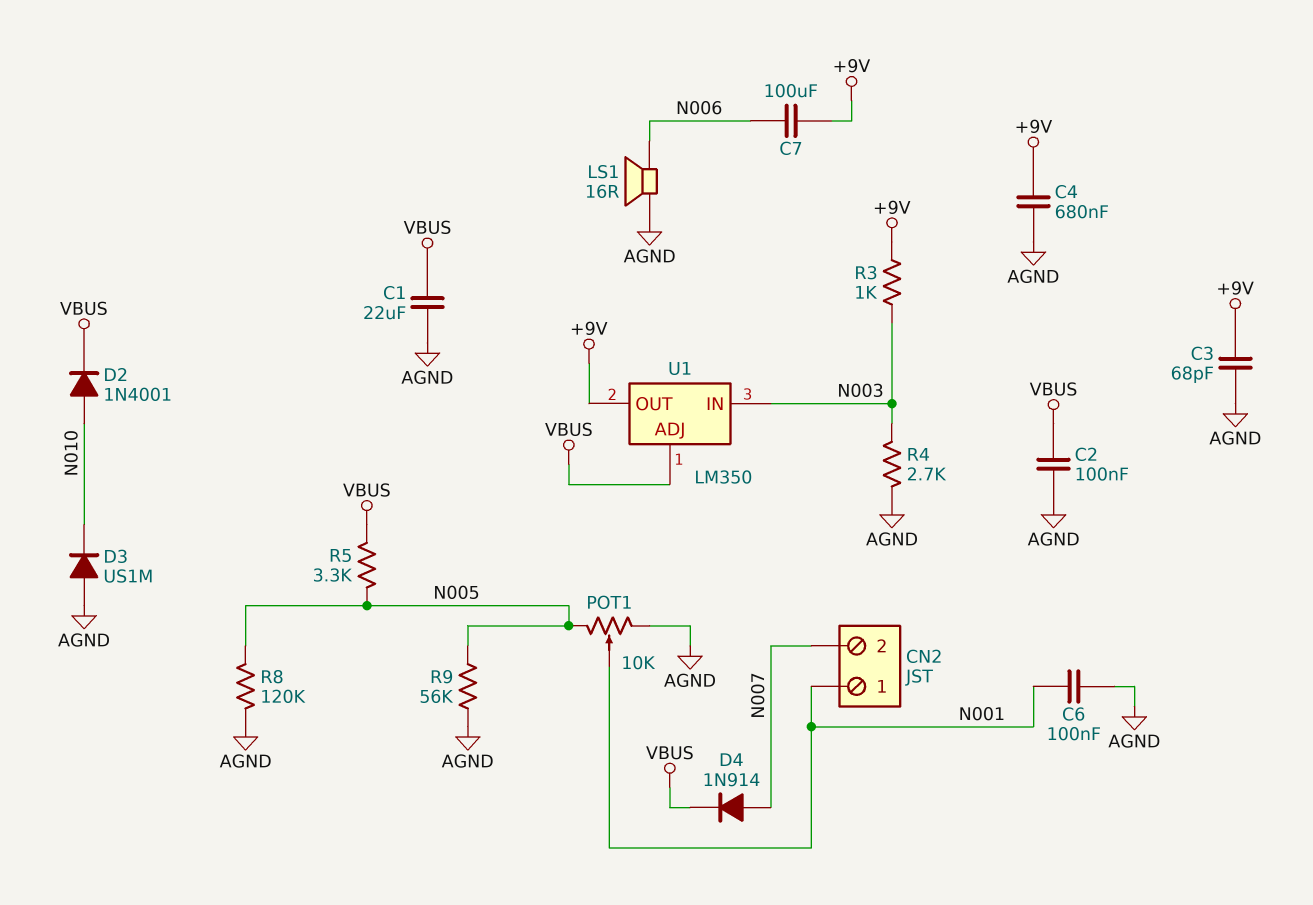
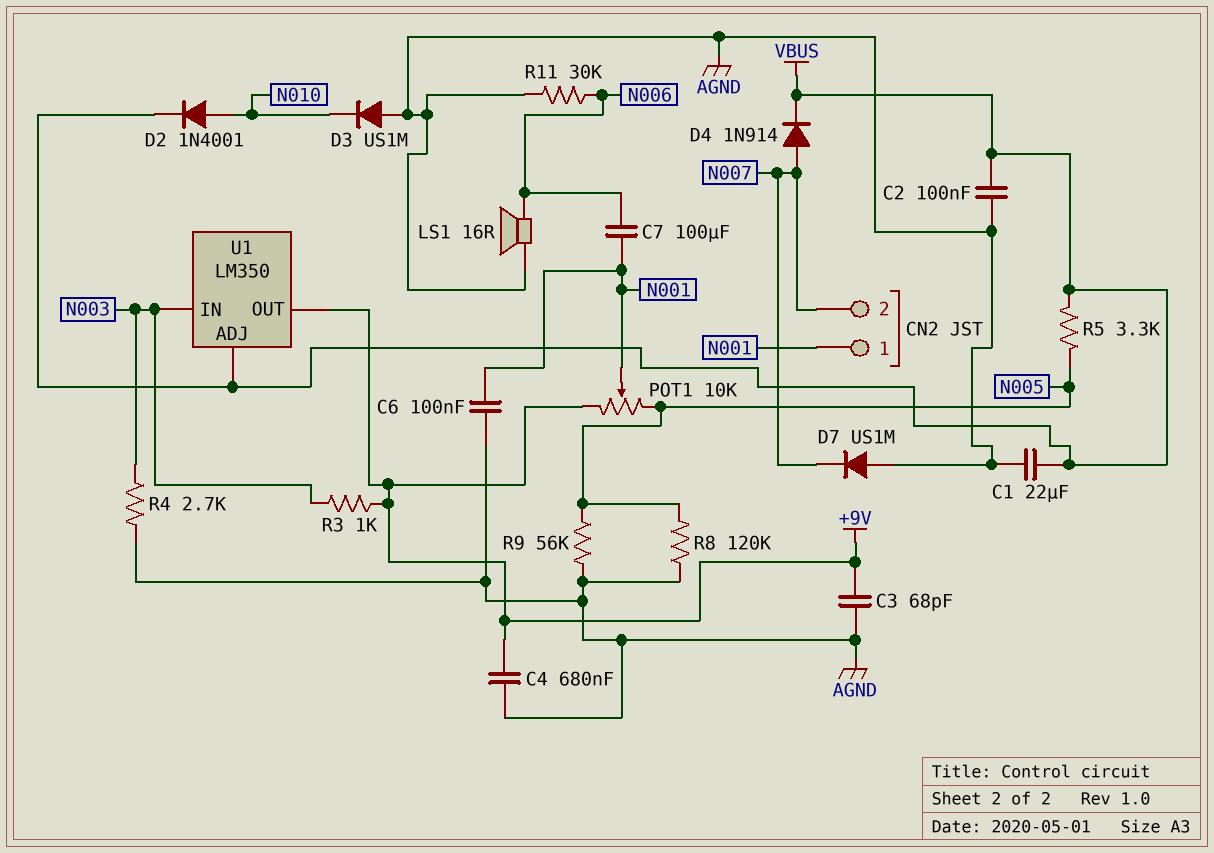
C7: 100uF (+9V, N006) -> 100uF (N001, N006)
D7: none -> diode US1M (A AGND, K N007)
POT1: 10k (AGND, N005, wiper N001) -> 10k (+9V, N005, wiper N001)
R11: none -> 30k (AGND, N006)

